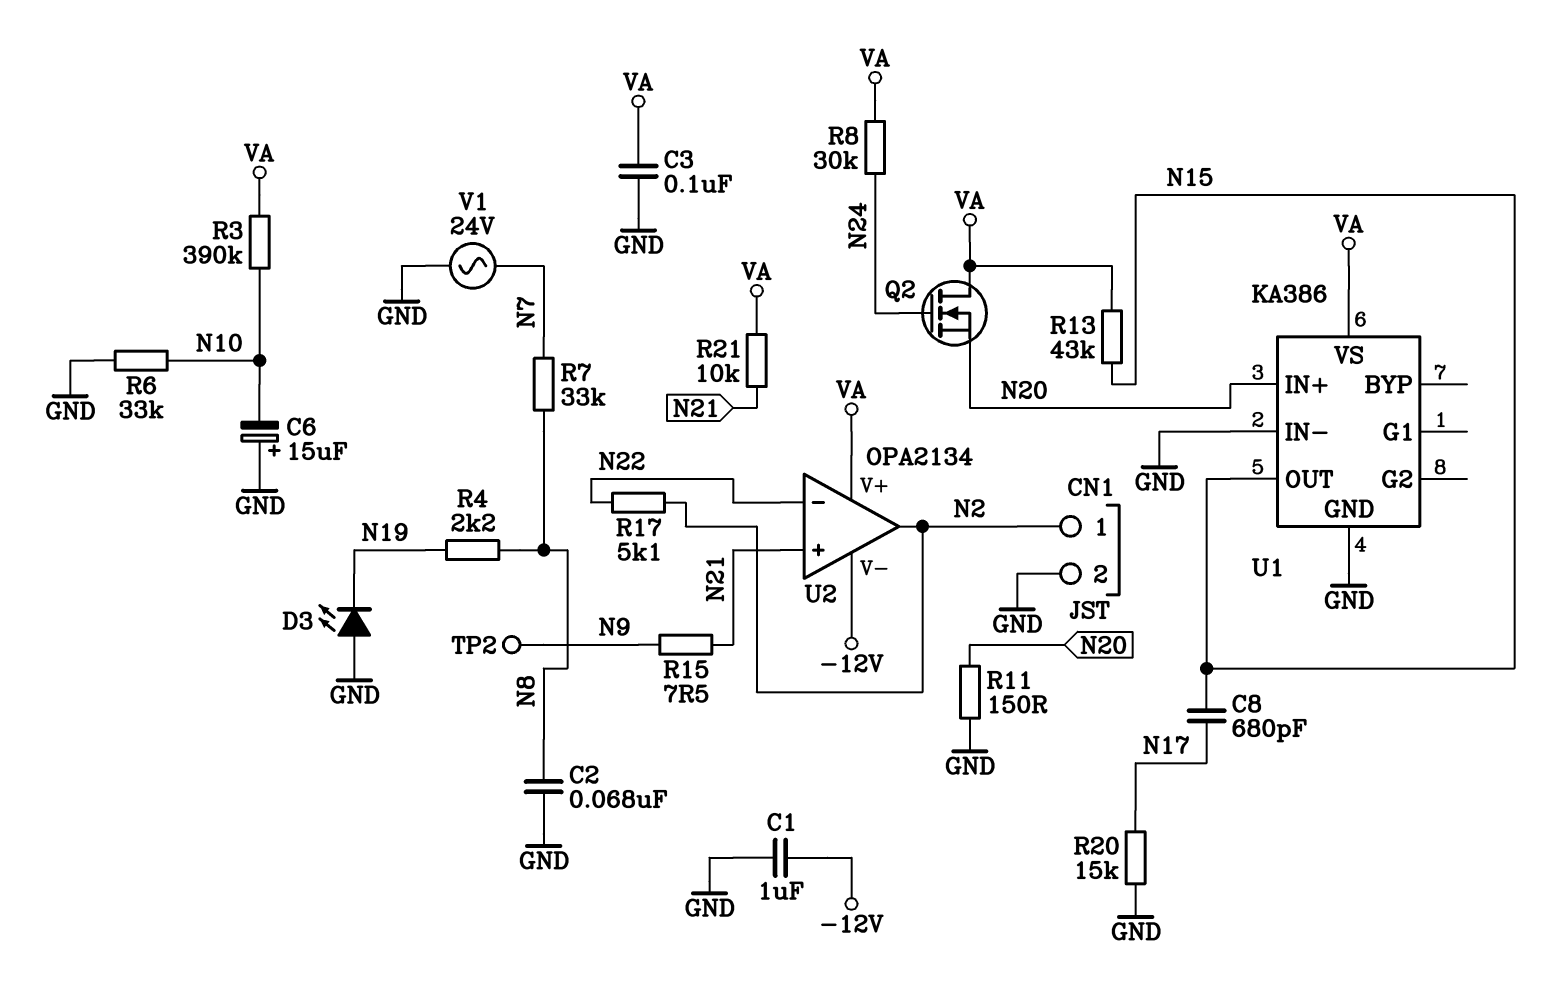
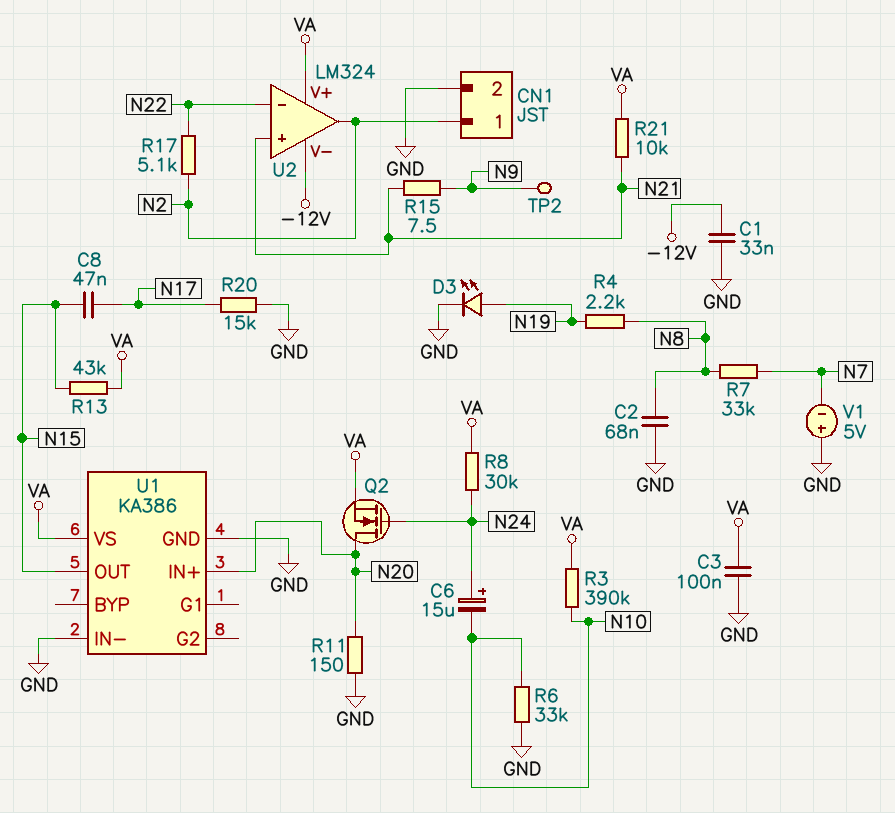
C1: 1uF (-12V, GND) -> 33nF (-12V, GND)
C6: 15uF (plus GND, minus N10) -> 15uF (plus N24, minus N10)
C8: 680pF (N15, N17) -> 47nF (N15, N17)
D3: LED (A GND, K N19) -> LED (A N19, K GND)
Q2: NMOS (G N24, D VA, S N20) -> NMOS (G N24, D N20, S VA)
U2: OPA2134 -> LM324
V1: AC 24V (GND, N7) -> 5V (plus GND, minus N7)

